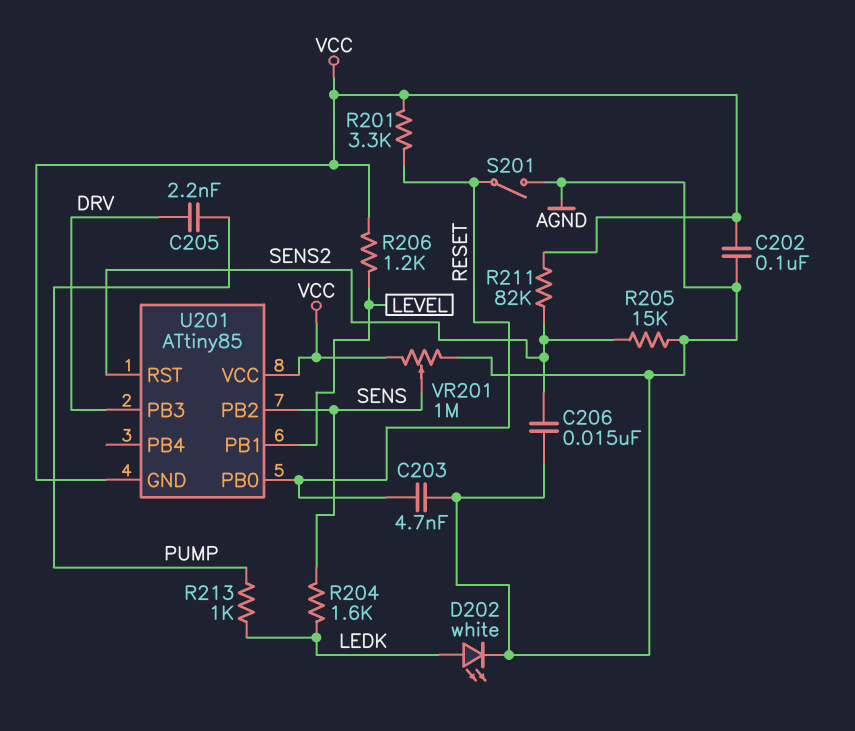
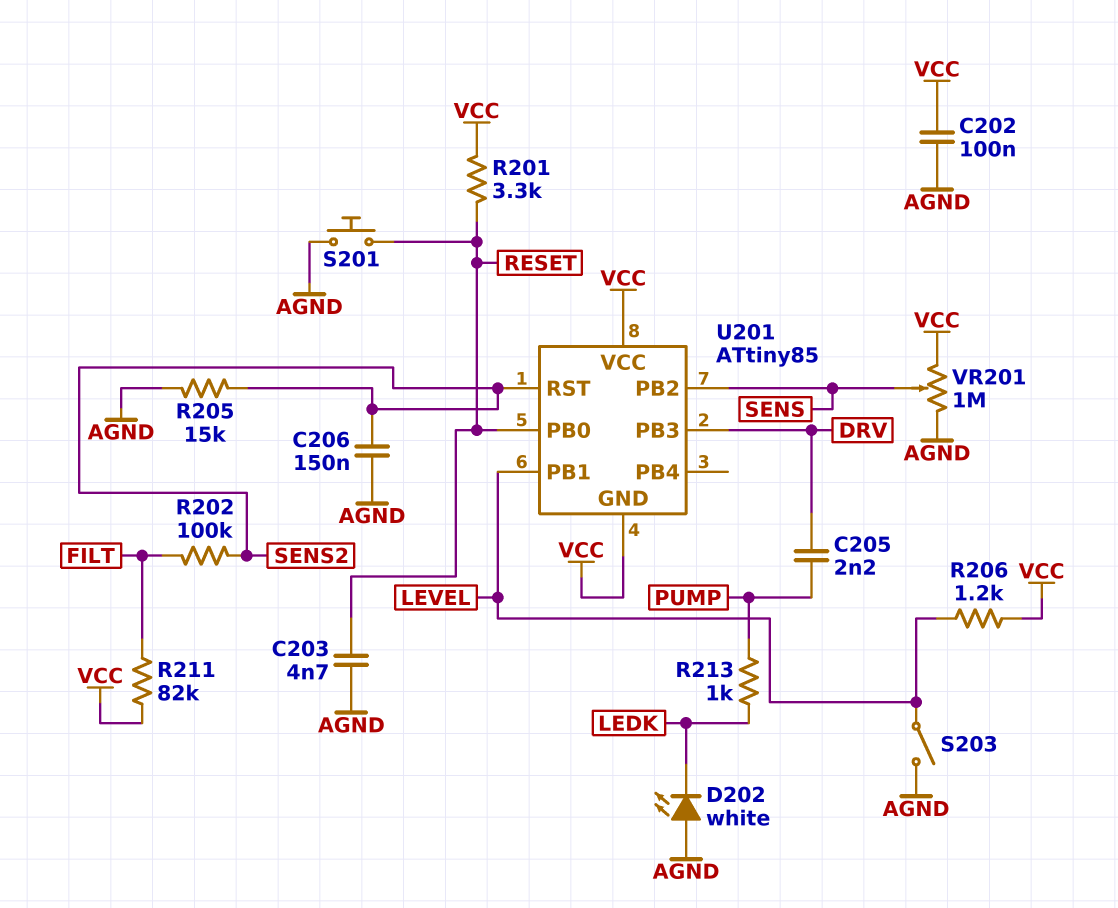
C206: 15nF (AGND, SENS2) -> 150nF (AGND, SENS2)
D202: LED white (A LEDK, K AGND) -> LED white (A AGND, K LEDK)
R202: none -> 100k (FILT, SENS2)
R204: 1.6k (LEDK, SENS) -> none
R211: 82k (SENS2, VCC) -> 82k (FILT, VCC)
S201: switch (AGND, RESET) -> button (AGND, RESET)
S203: none -> switch (AGND, LEVEL)

